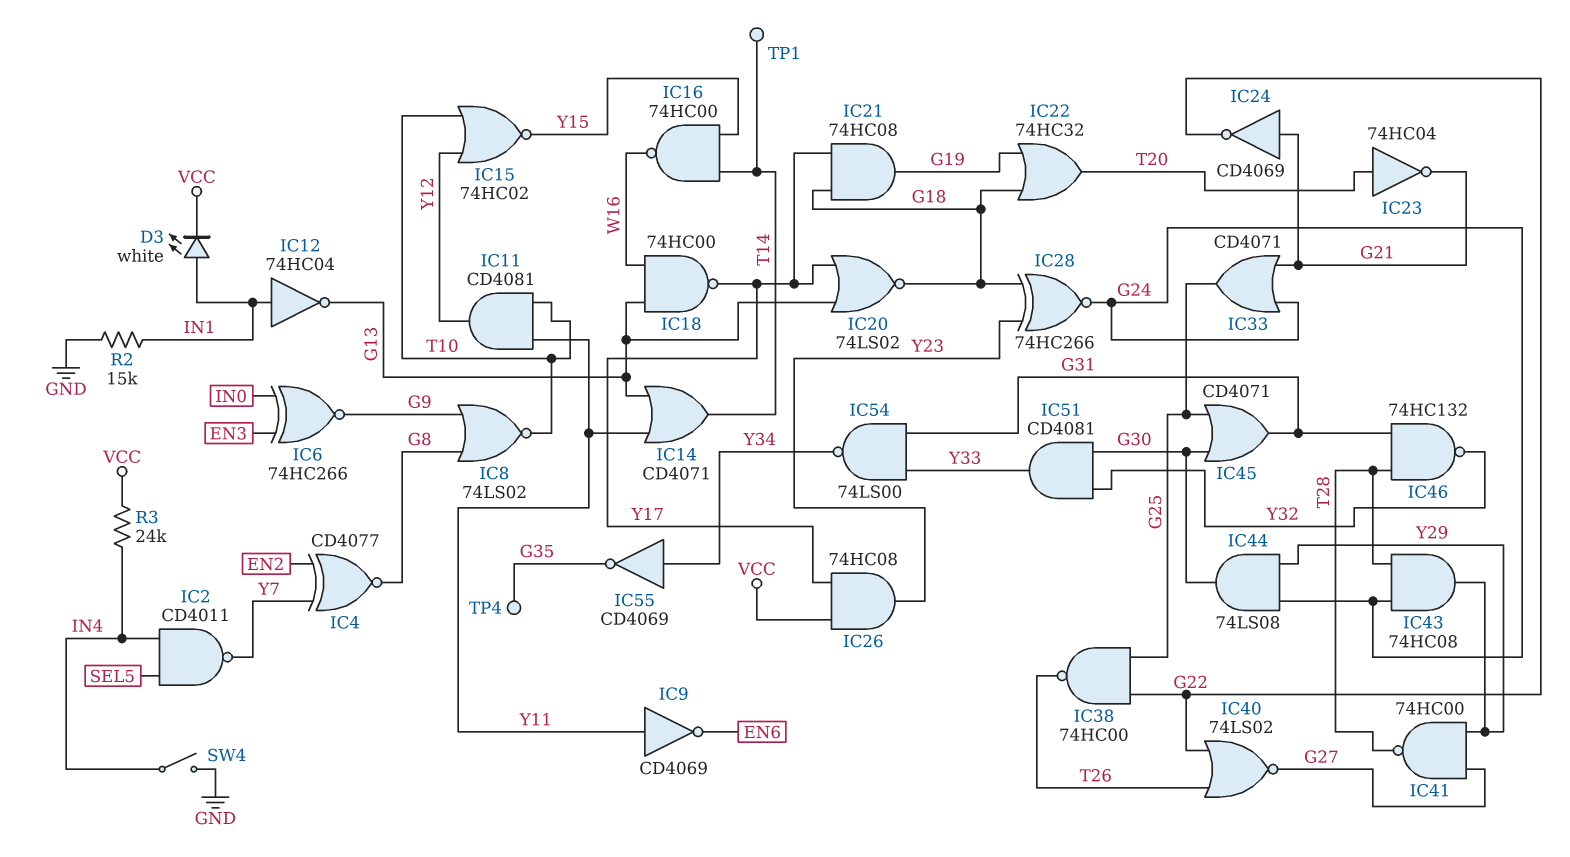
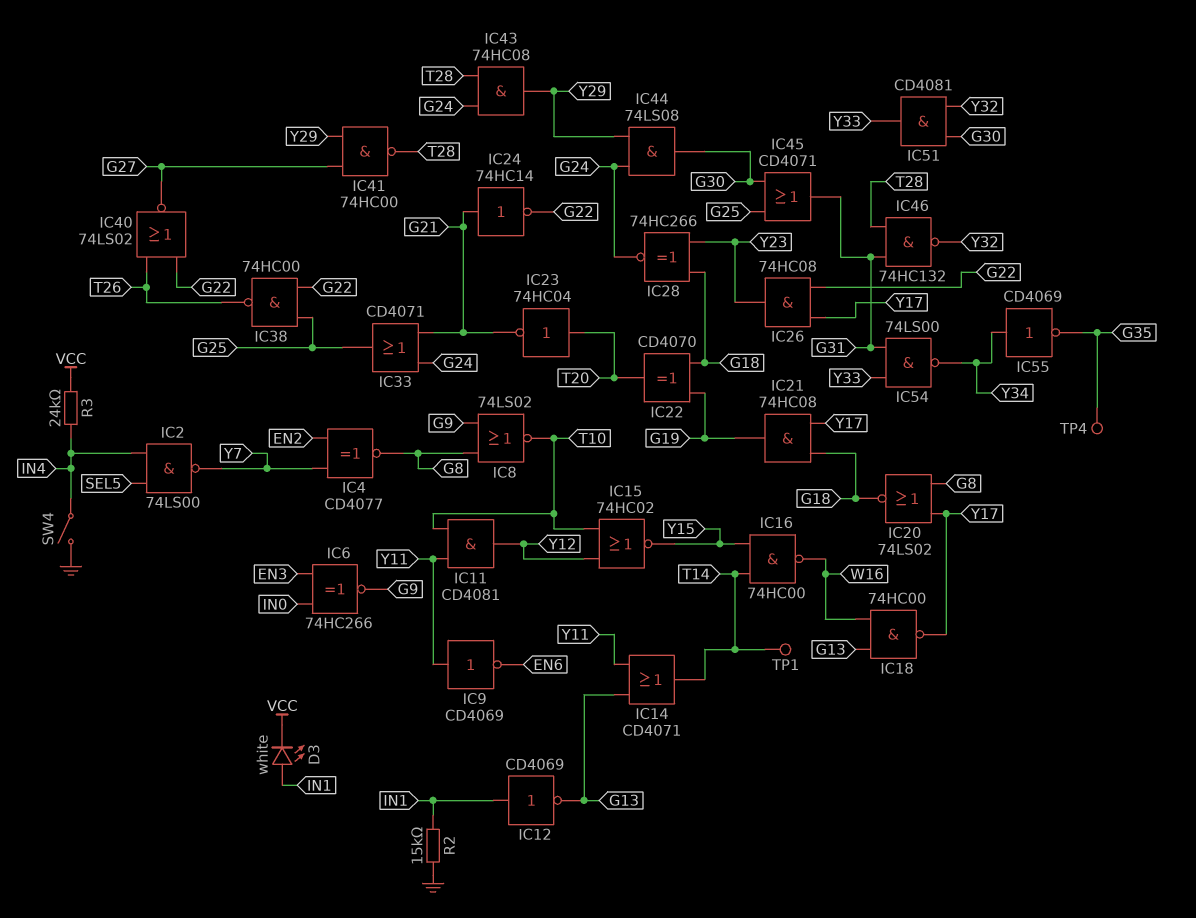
IC2: NAND CD4011 (in IN4, in SEL5, out Y7) -> NAND 74LS00 (in IN4, in SEL5, out Y7)
IC12: NOT 74HC04 (in IN1, out G13) -> NOT CD4069 (in IN1, out G13)
IC20: NOR 74LS02 (in G13, in Y17, out G18) -> NOR 74LS02 (in G8, in Y17, out G18)
IC22: OR 74HC32 (in G18, in G19, out T20) -> XOR CD4070 (in G18, in G19, out T20)
IC24: NOT CD4069 (in G21, out G22) -> NOT 74HC14 (in G21, out G22)
IC26: AND 74HC08 (in VCC, in Y17, out Y23) -> AND 74HC08 (in G22, in Y17, out Y23)

